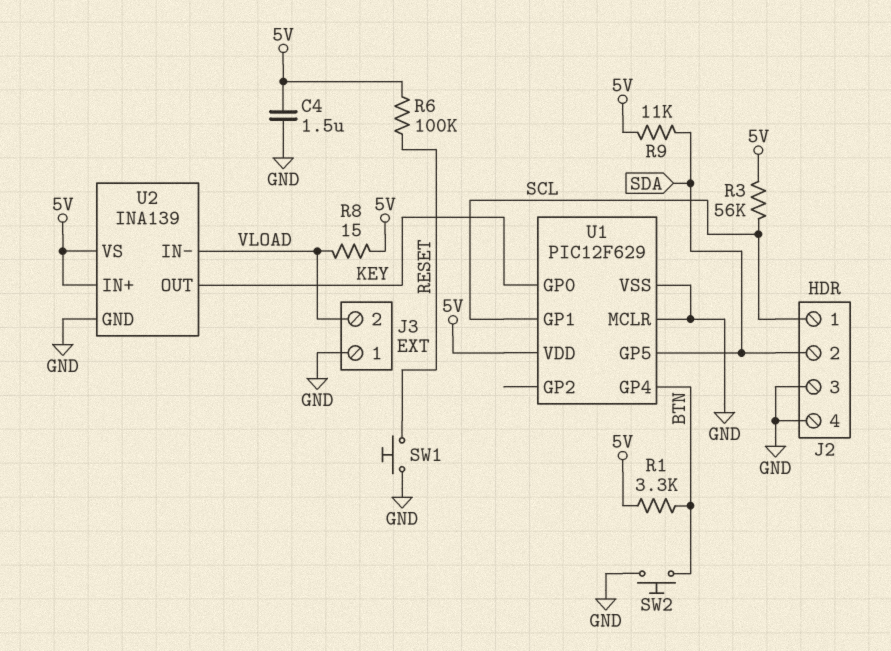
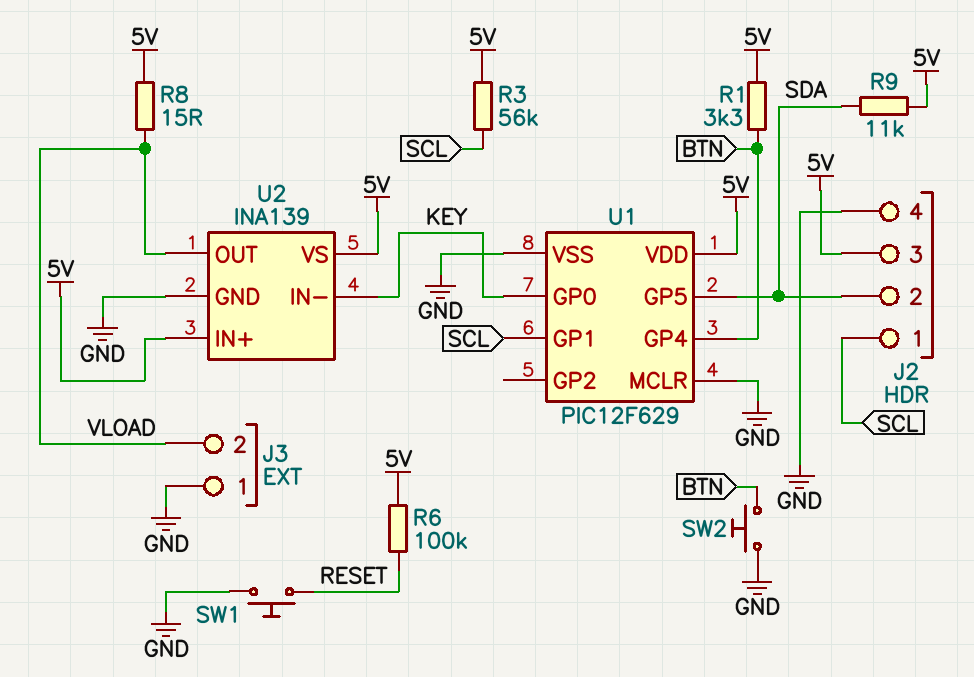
C4: 1.5uF (5V, GND) -> none
J2 pin 3: GND -> 5V
U2 pin IN-: VLOAD -> KEY
U2 pin OUT: KEY -> VLOAD

